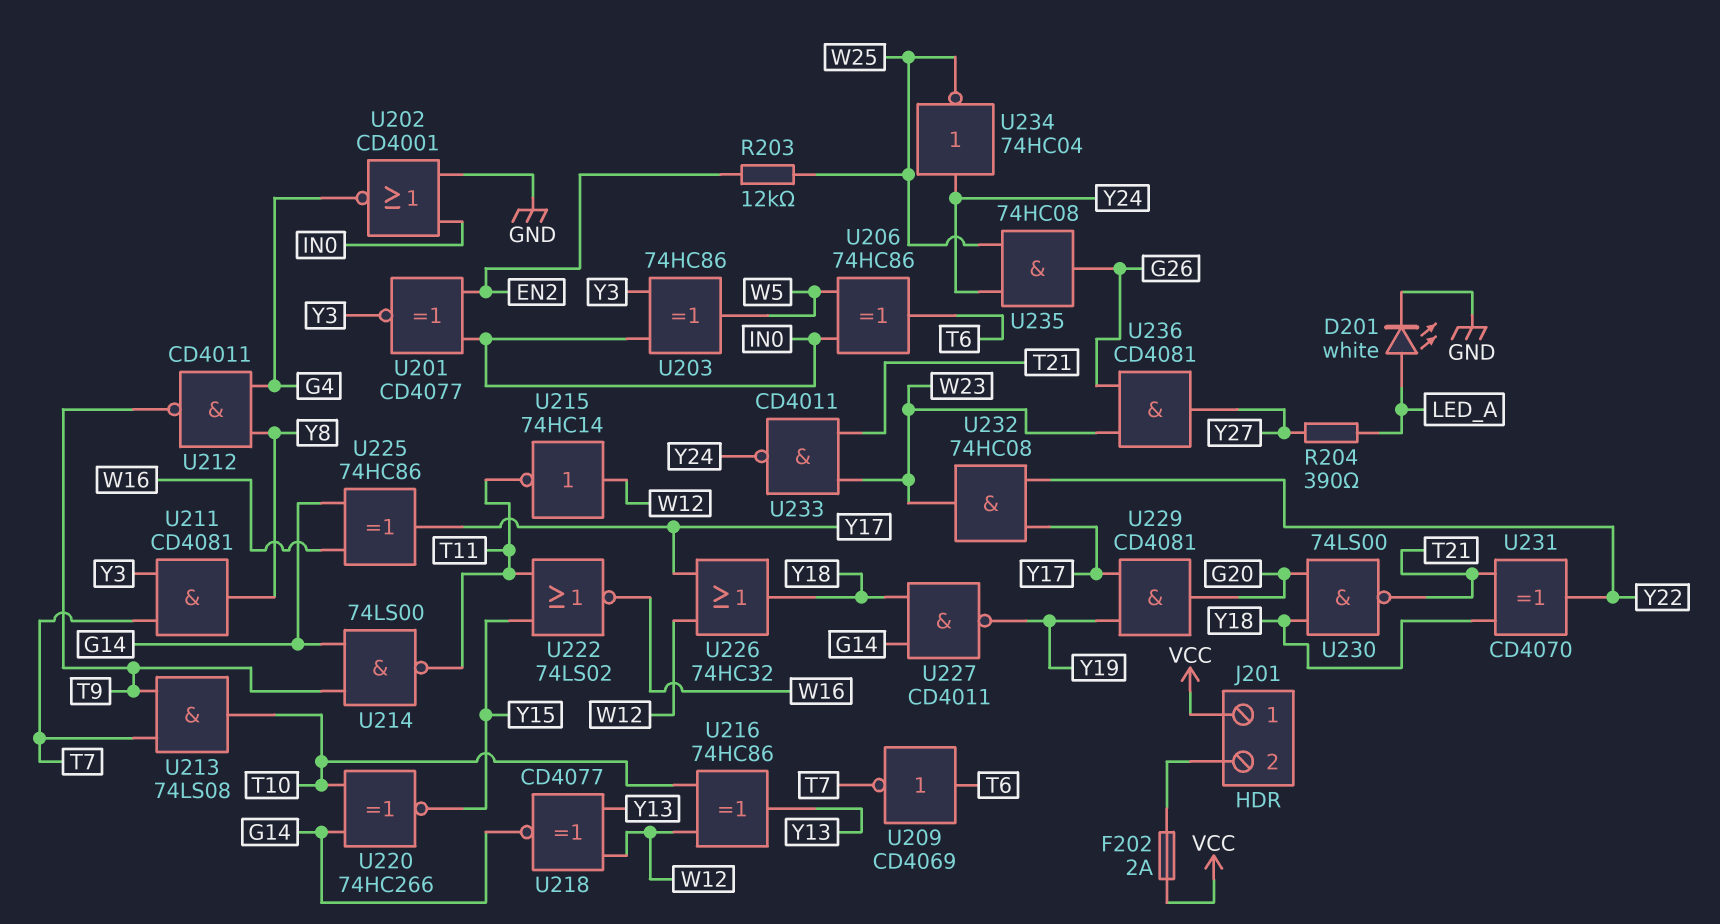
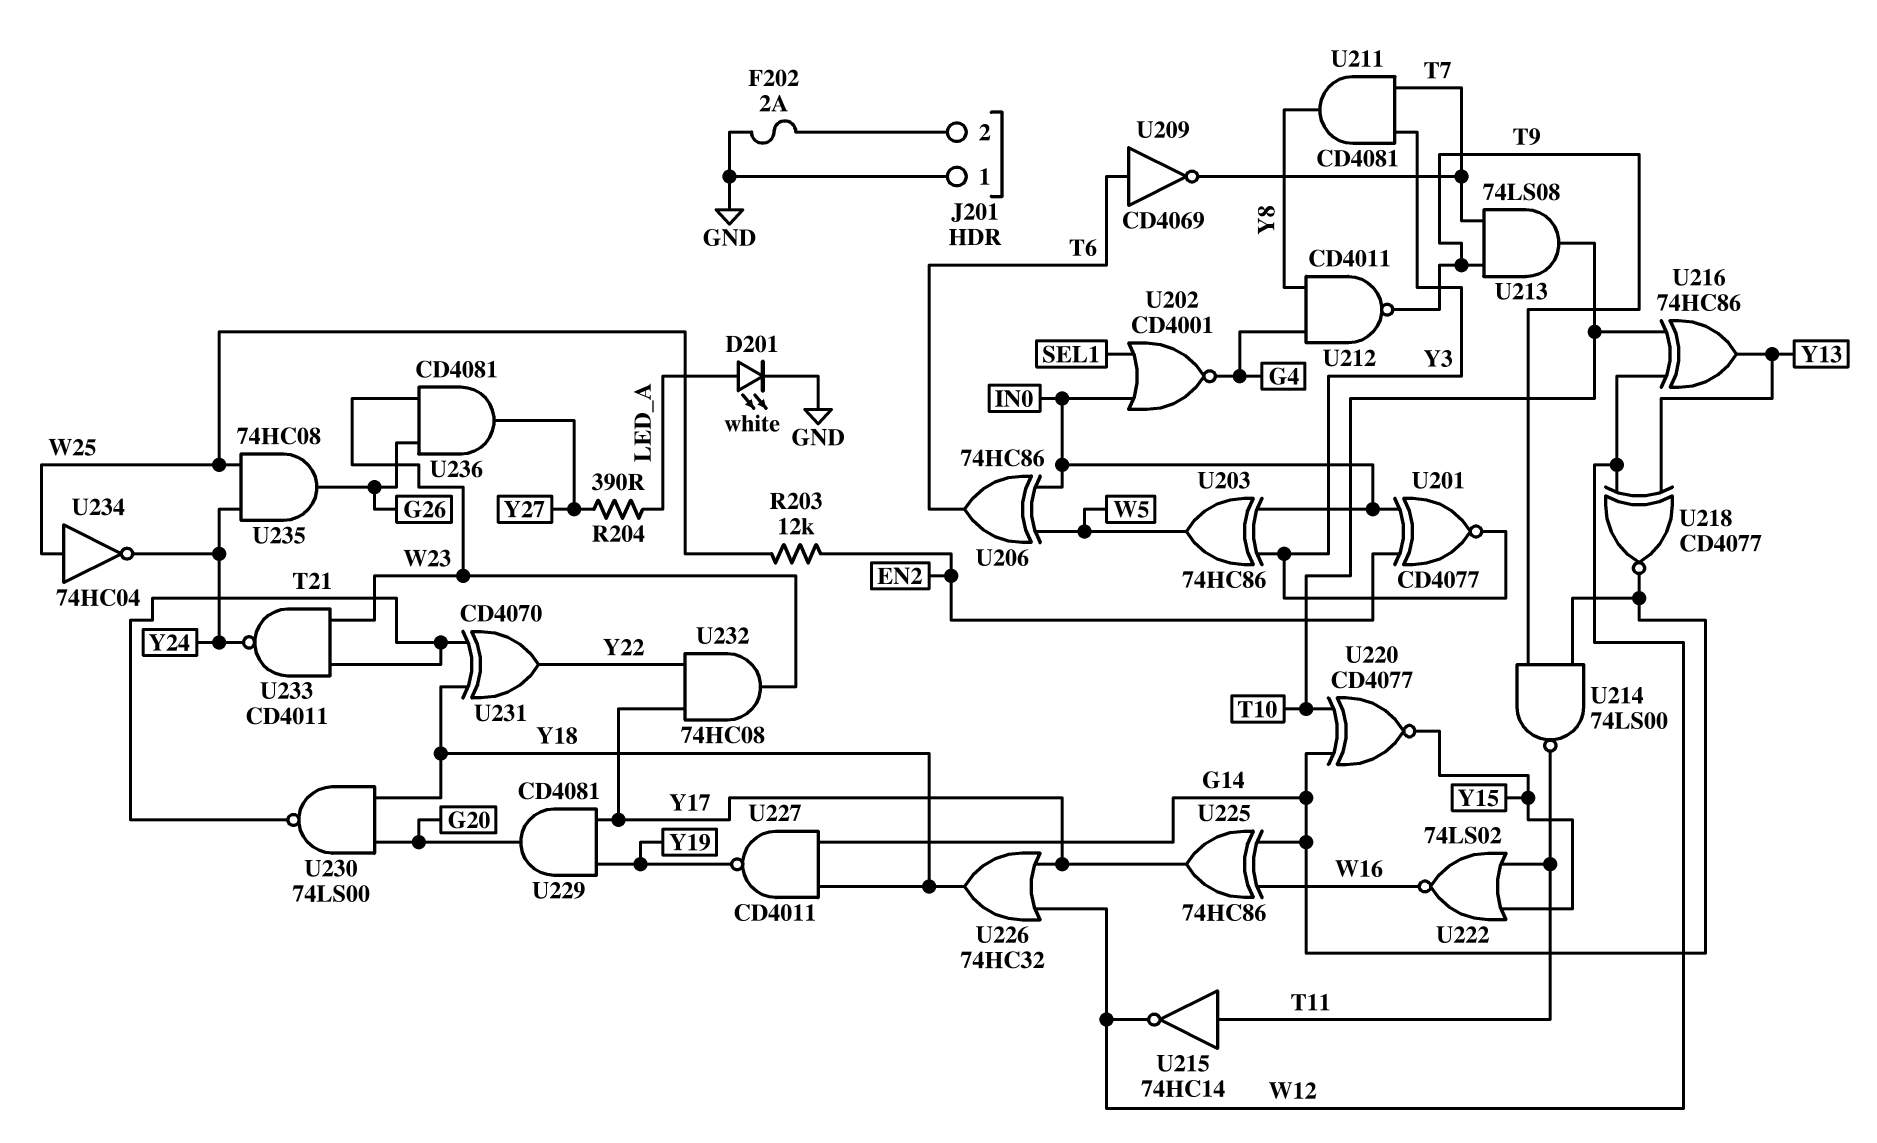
F202: 2A (J201/2, VCC) -> 2A (GND, J201/2)
J201 pin 1: VCC -> GND
U202: NOR CD4001 (in GND, in IN0, out G4) -> NOR CD4001 (in IN0, in SEL1, out G4)
U215: NOT 74HC14 (in W12, out T11) -> NOT 74HC14 (in T11, out W12)
U220: XNOR 74HC266 (in G14, in T10, out Y15) -> XNOR CD4077 (in G14, in T10, out Y15)
U234: NOT 74HC04 (in Y24, out W25) -> NOT 74HC04 (in W25, out Y24)

